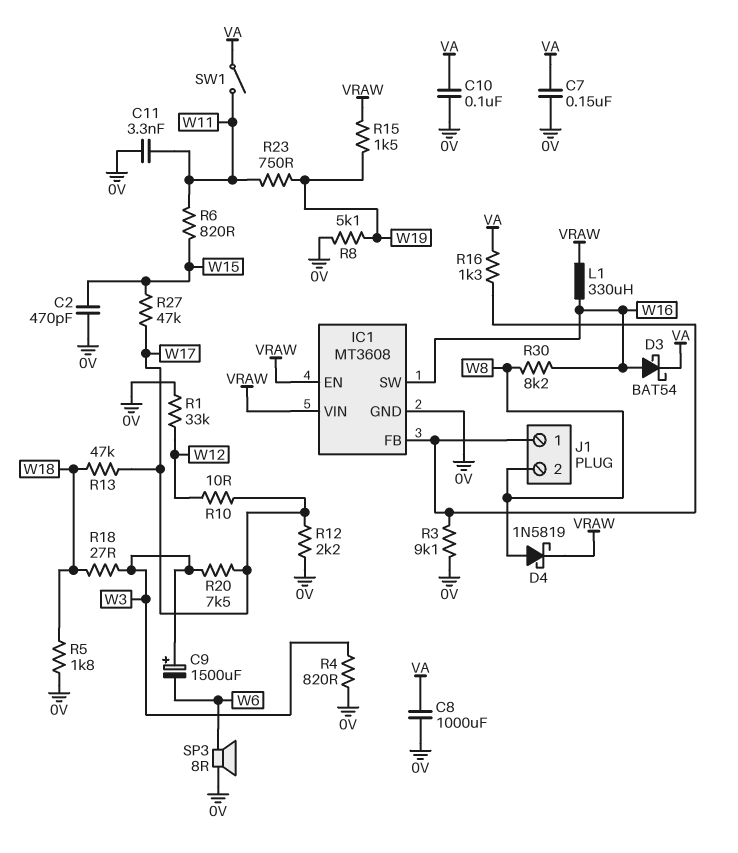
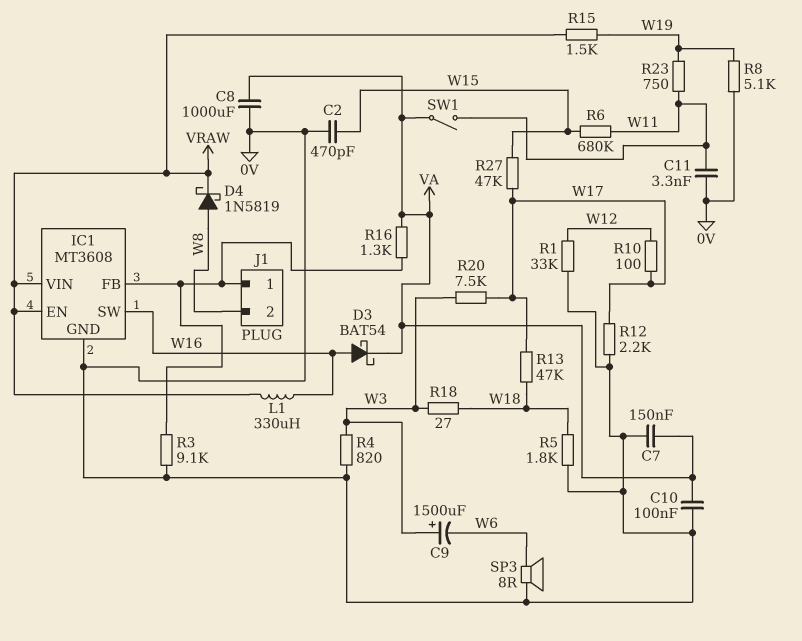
R6: 820 (W11, W15) -> 680k (W11, W15)
R10: 10 (W12, W17) -> 100 (W12, W17)
R30: 8.2k (W8, W16) -> none

